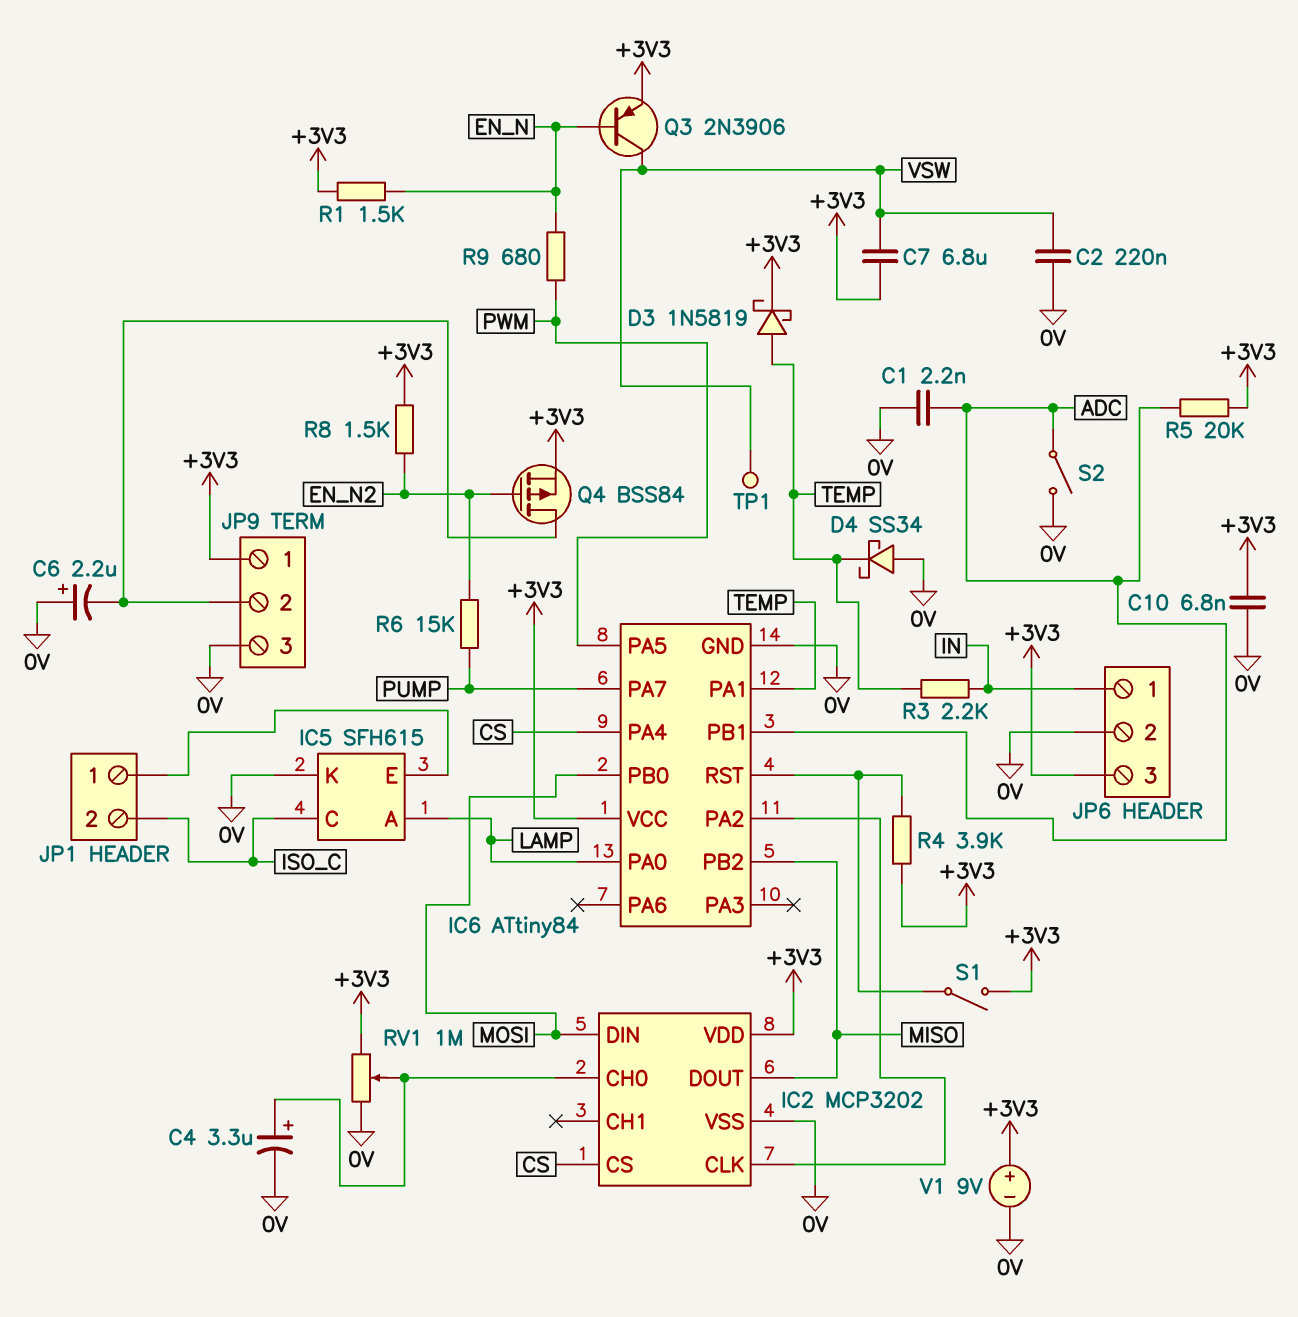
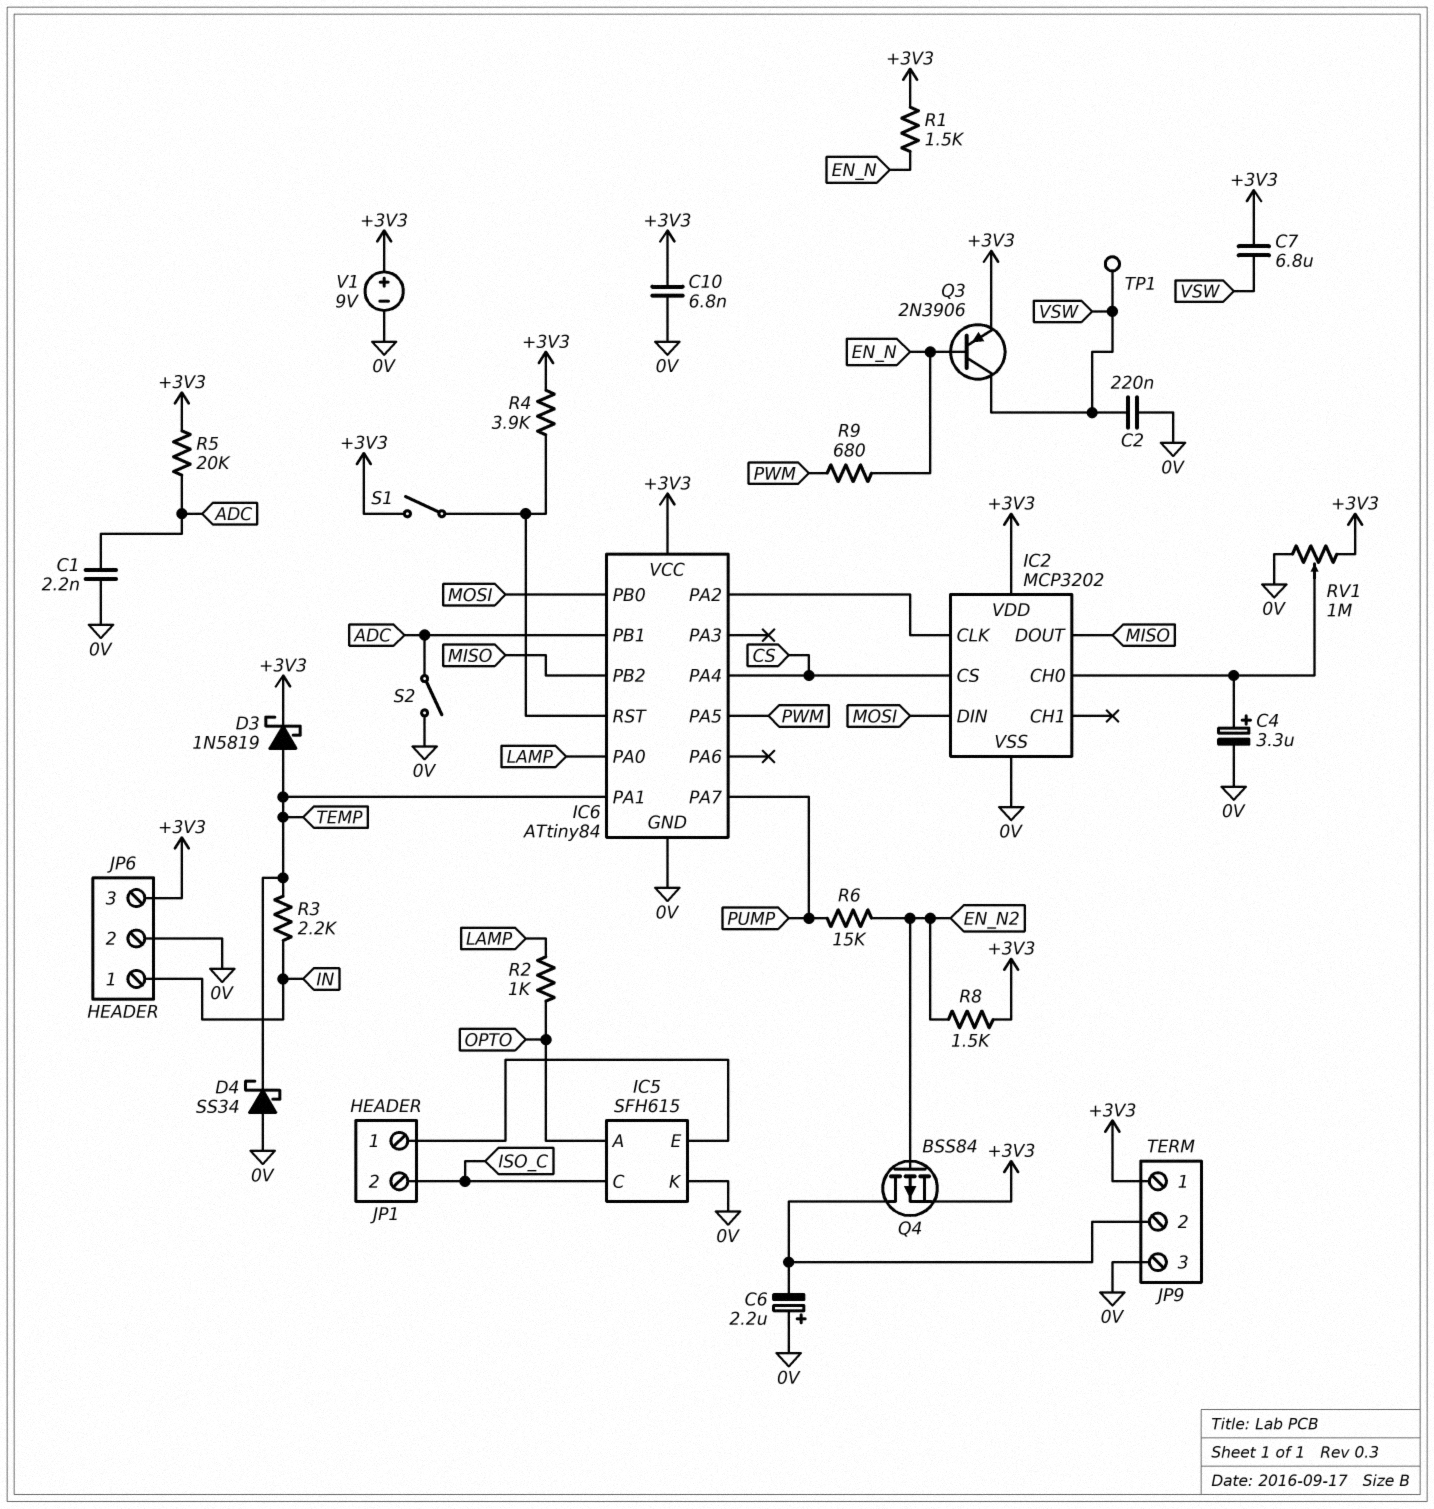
IC5 pin A: LAMP -> OPTO
R2: none -> 1k (LAMP, OPTO)

